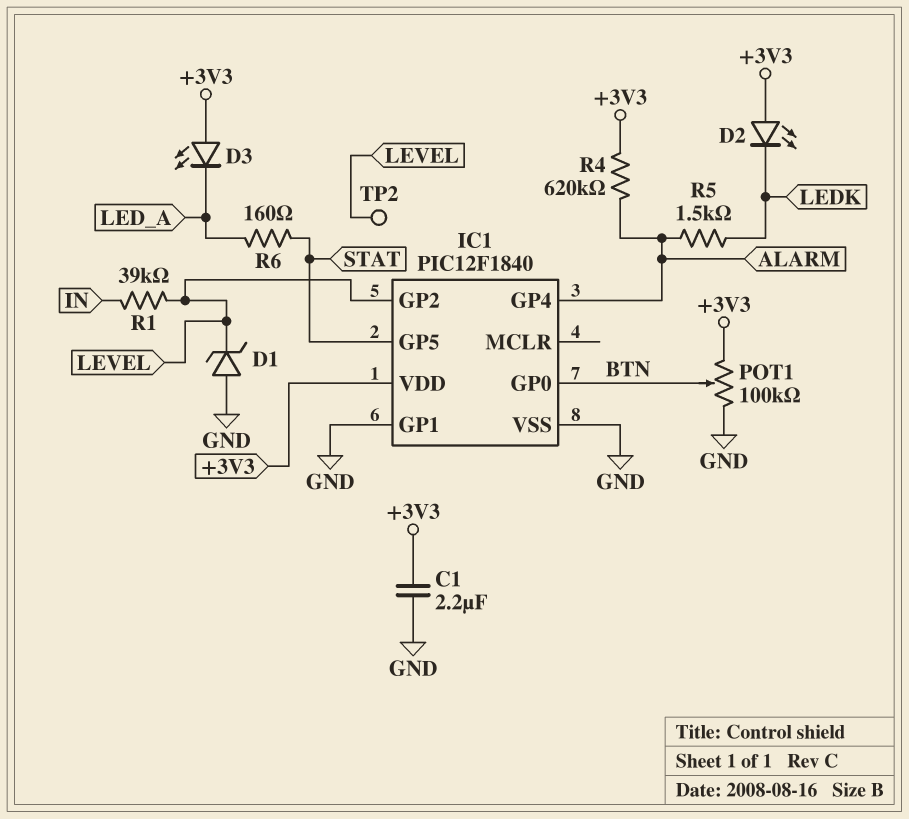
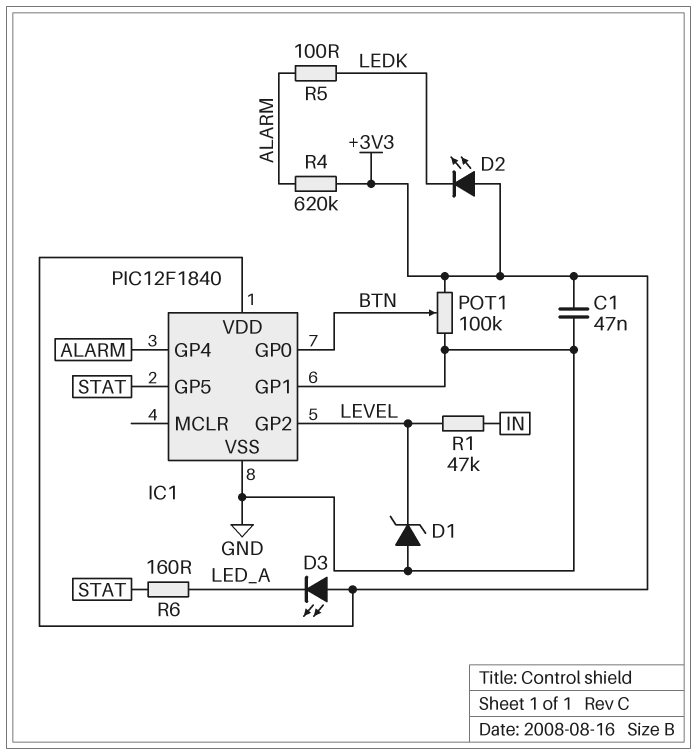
C1: 2.2uF (+3V3, GND) -> 47nF (+3V3, GND)
R1: 39k (IN, LEVEL) -> 47k (IN, LEVEL)
R5: 1.5k (ALARM, LEDK) -> 100 (ALARM, LEDK)
TP2: test point (LEVEL) -> none

